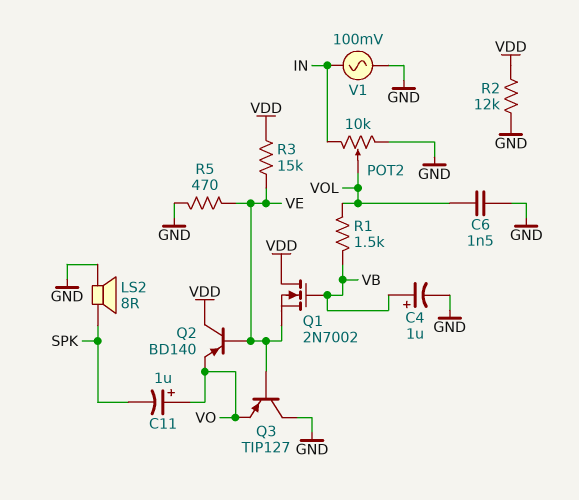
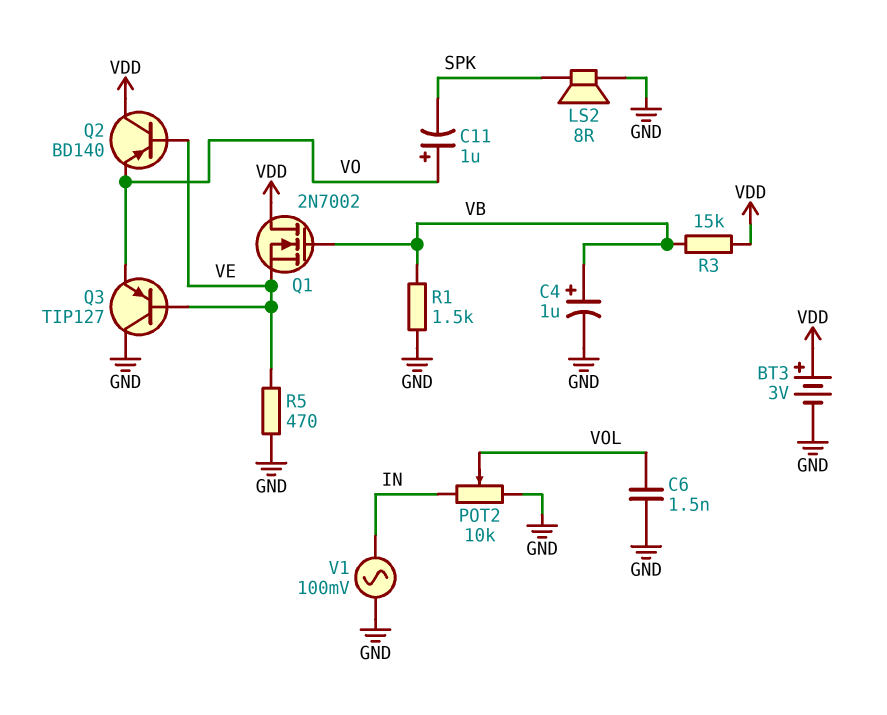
BT3: none -> 3V (plus VDD, minus GND)
R1: 1.5k (VB, VOL) -> 1.5k (GND, VB)
R2: 12k (GND, VDD) -> none
R3: 15k (VDD, VE) -> 15k (VB, VDD)

